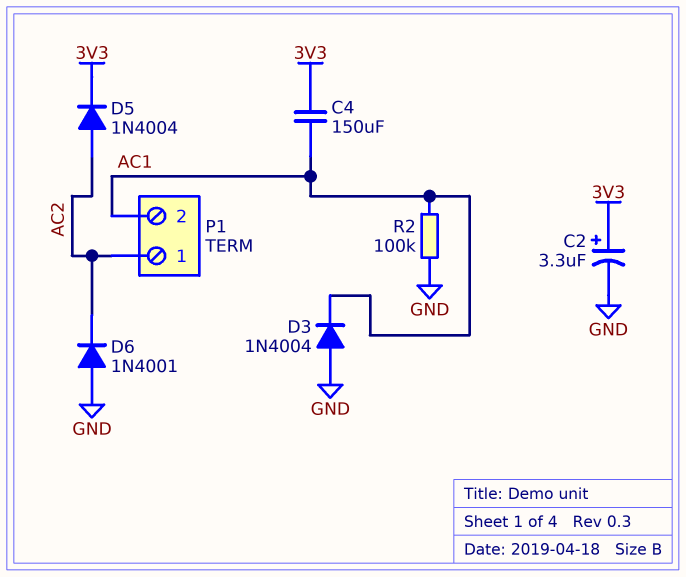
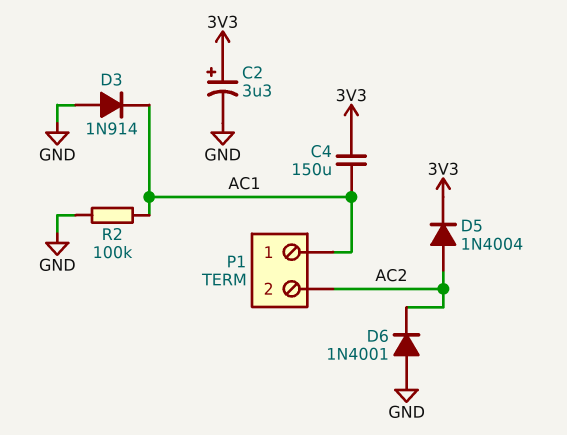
D3: diode 1N4004 (A GND, K AC1) -> diode 1N914 (A GND, K AC1)
P1 pin 1: AC2 -> AC1
P1 pin 2: AC1 -> AC2

